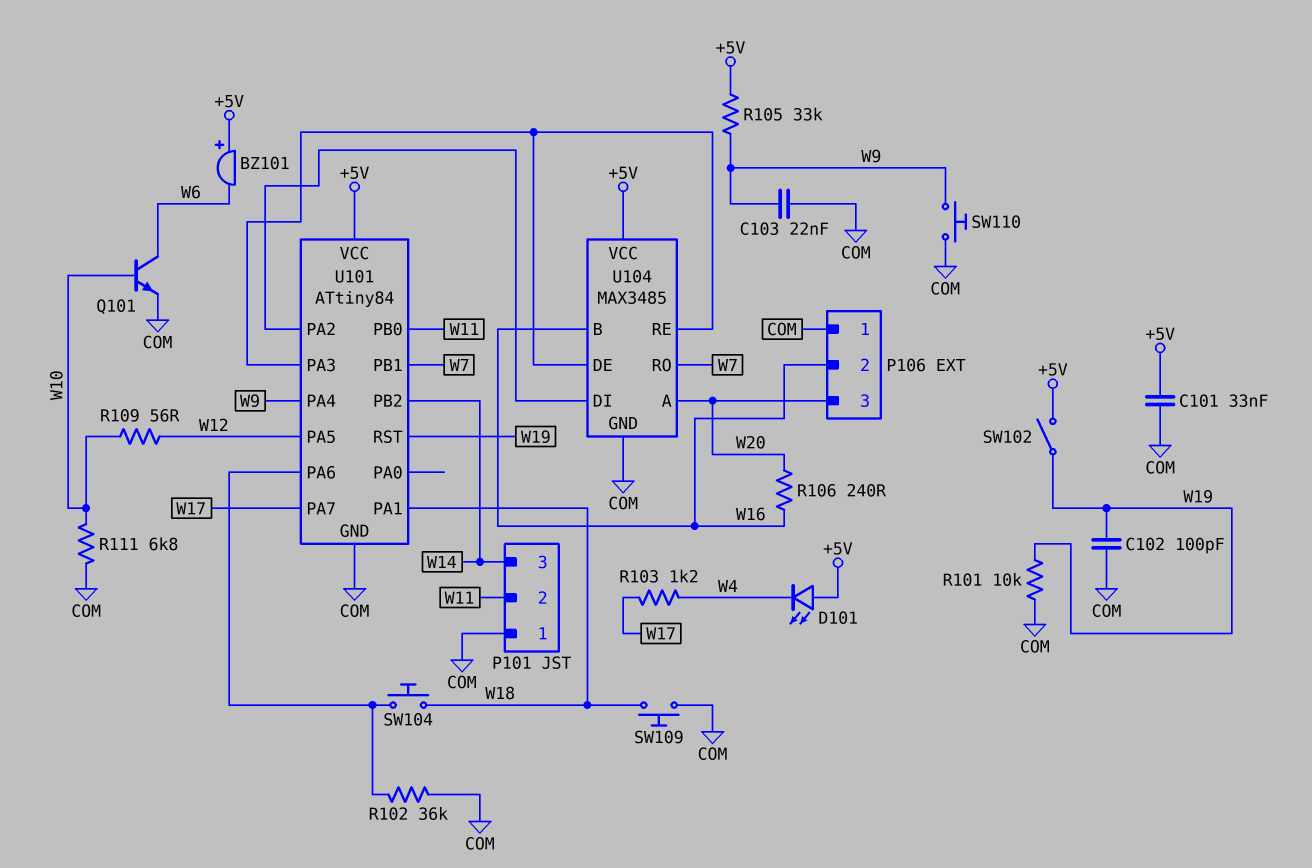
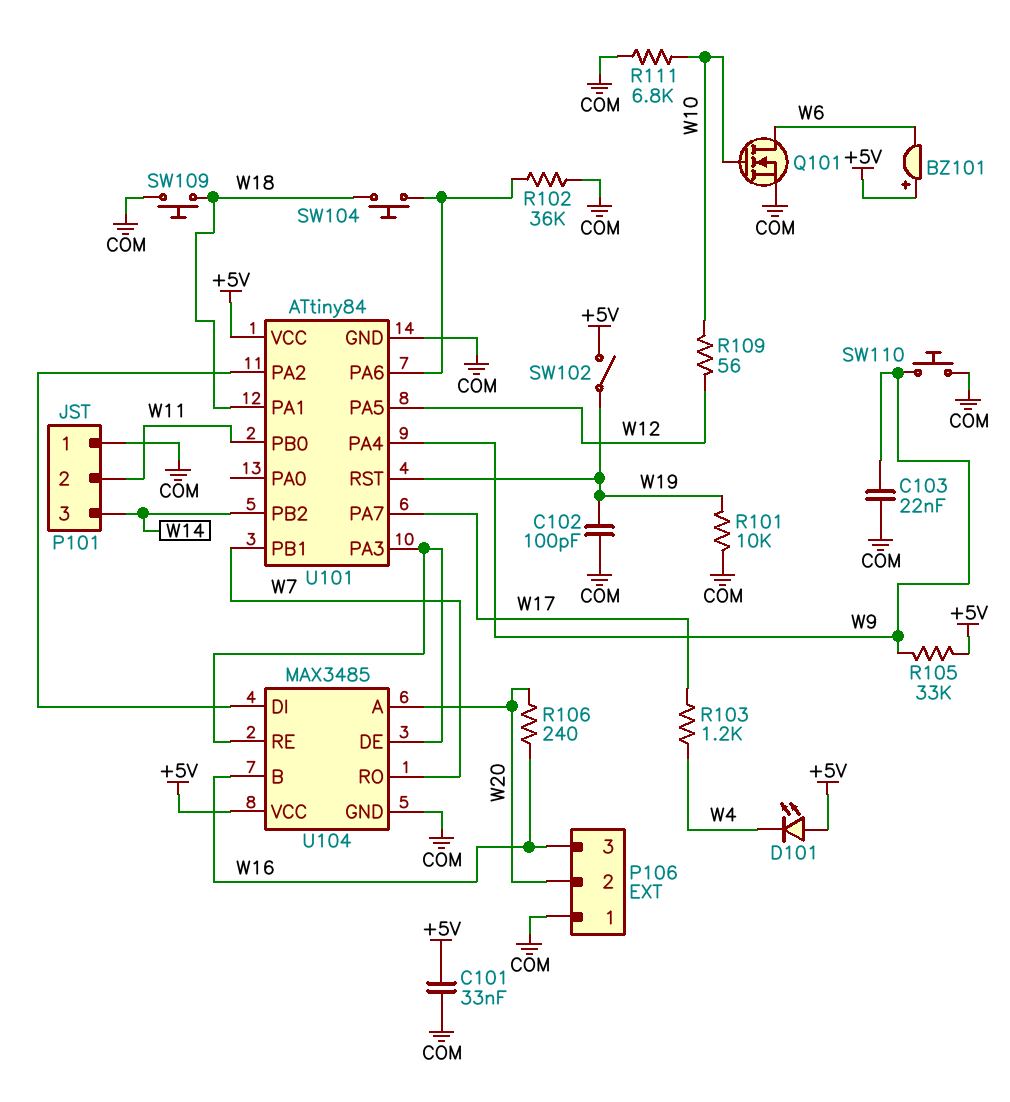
P106 pin 2: W16 -> W20
P106 pin 3: W20 -> W16
Q101: NPN (B W10, C W6, E COM) -> NMOS (G W10, D W6, S COM)

